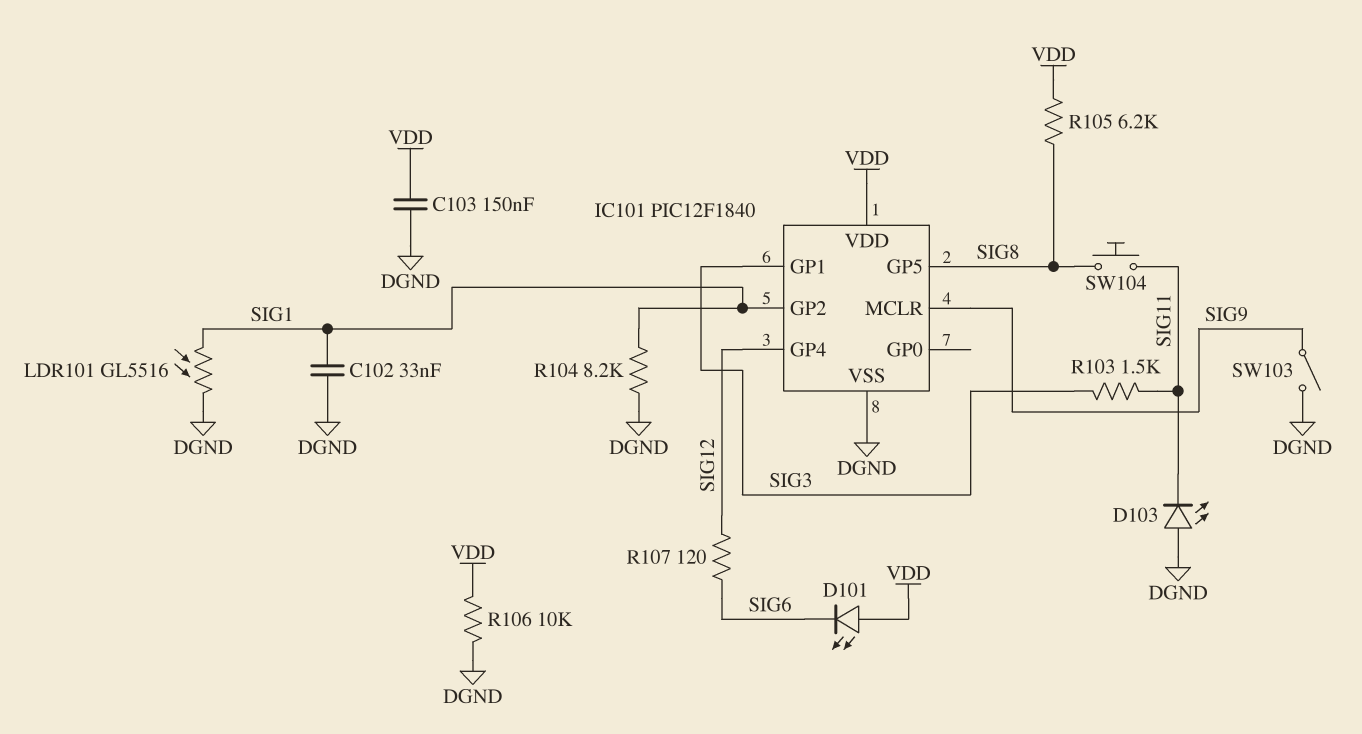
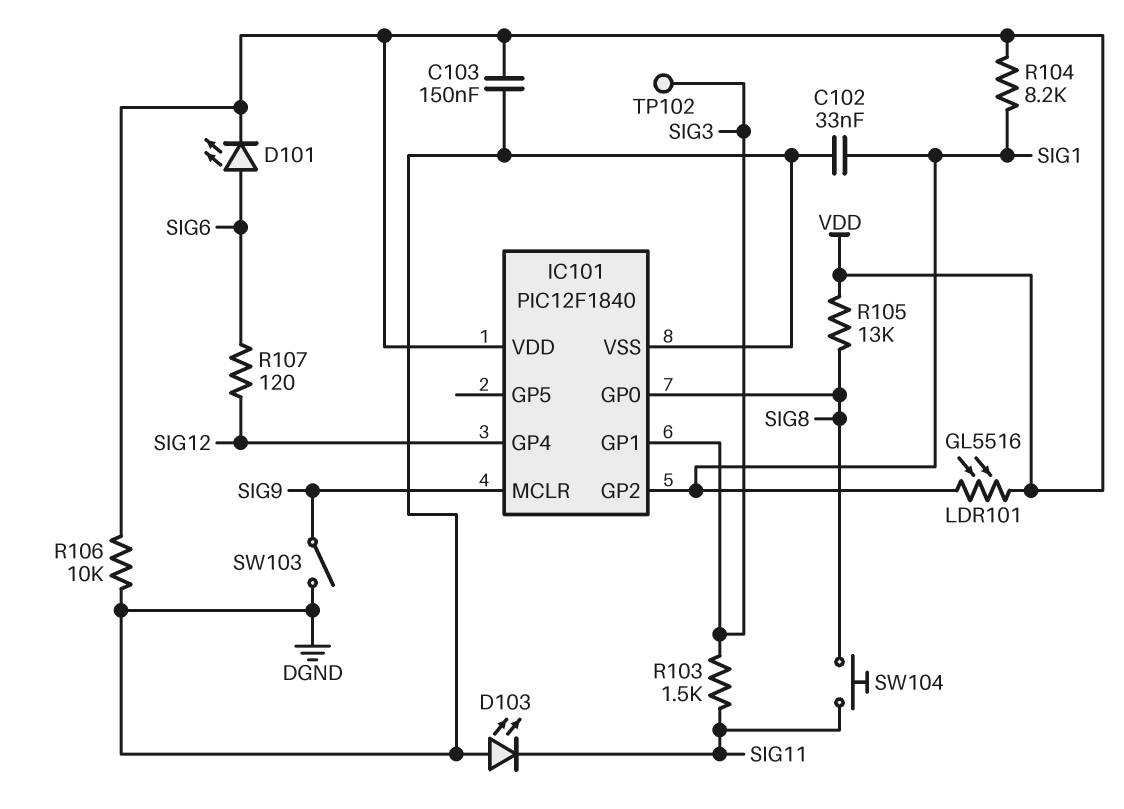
D101: LED (A VDD, K SIG6) -> LED (A SIG6, K VDD)
IC101 pin GP0: none -> SIG8
IC101 pin GP5: SIG8 -> none
LDR101: GL5516 (DGND, SIG1) -> GL5516 (SIG1, VDD)
R104: 8.2k (DGND, SIG1) -> 8.2k (SIG1, VDD)
R105: 6.2k (SIG8, VDD) -> 13k (SIG8, VDD)
TP102: none -> test point (SIG3)

